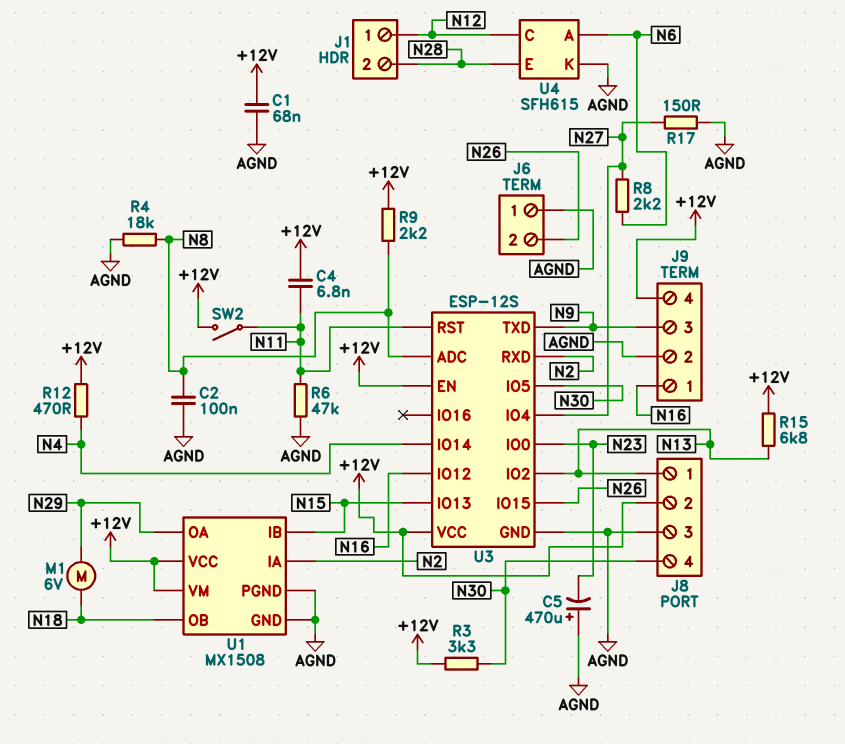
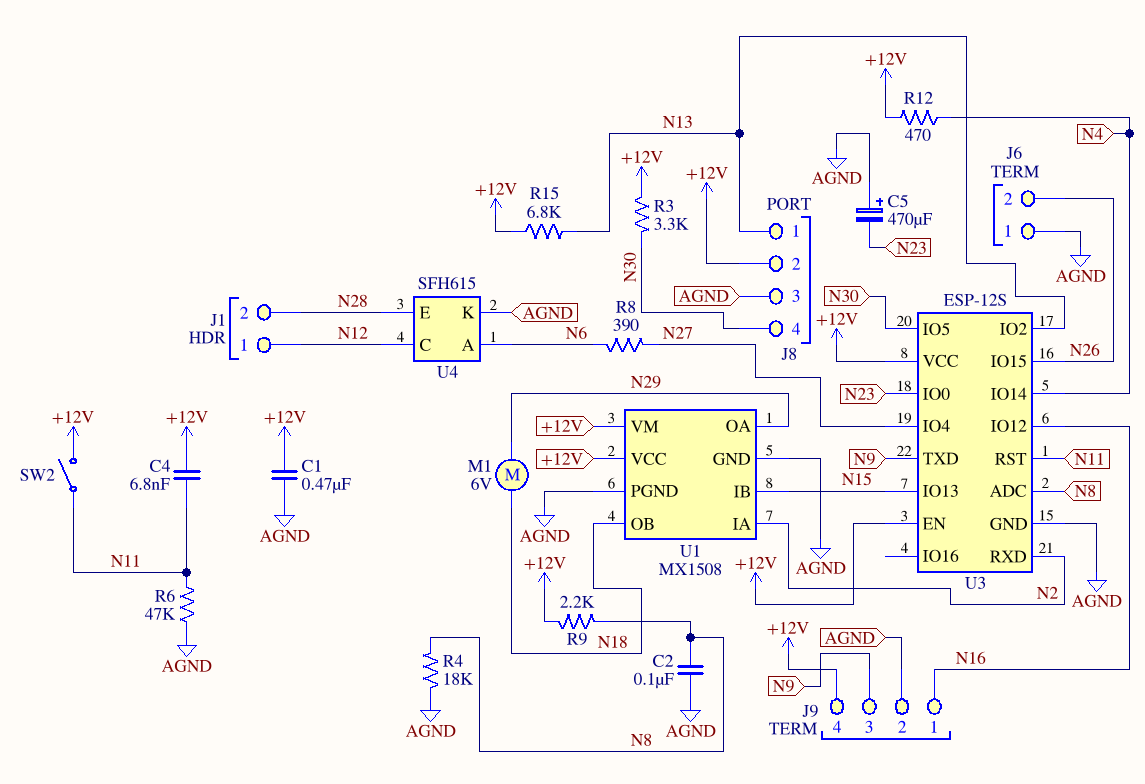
C1: 68nF (+12V, AGND) -> 470nF (+12V, AGND)
R8: 2.2k (N6, N27) -> 390 (N6, N27)
R17: 150 (AGND, N27) -> none

